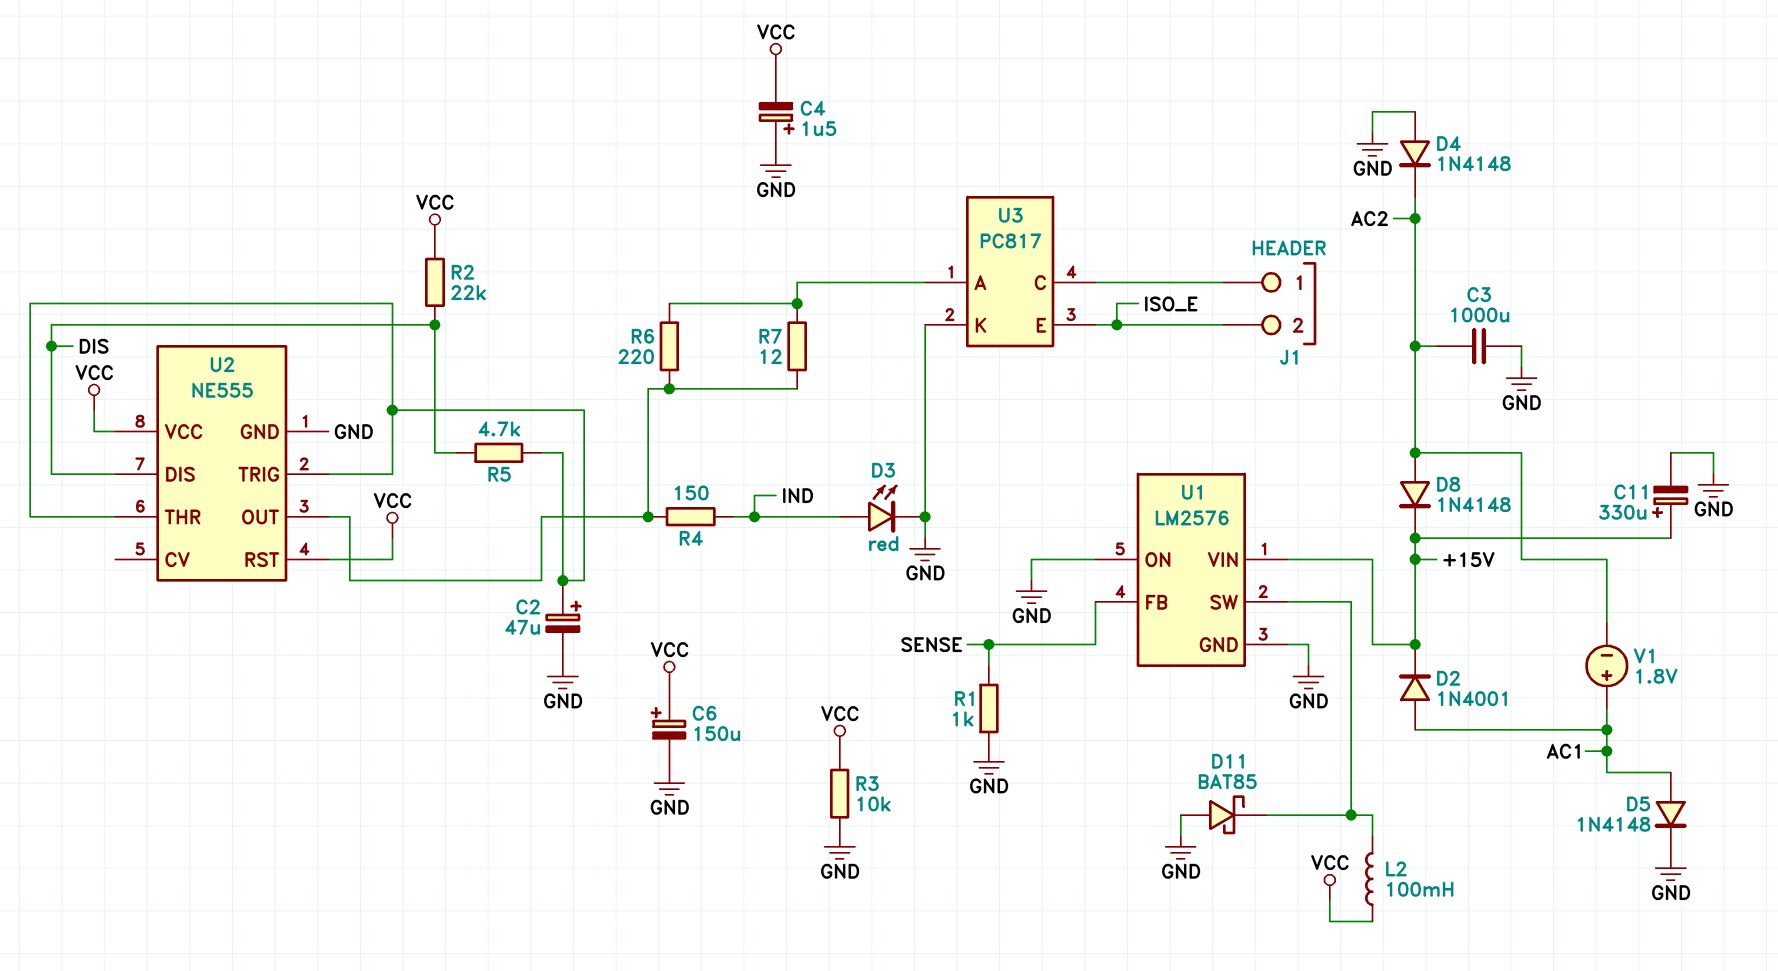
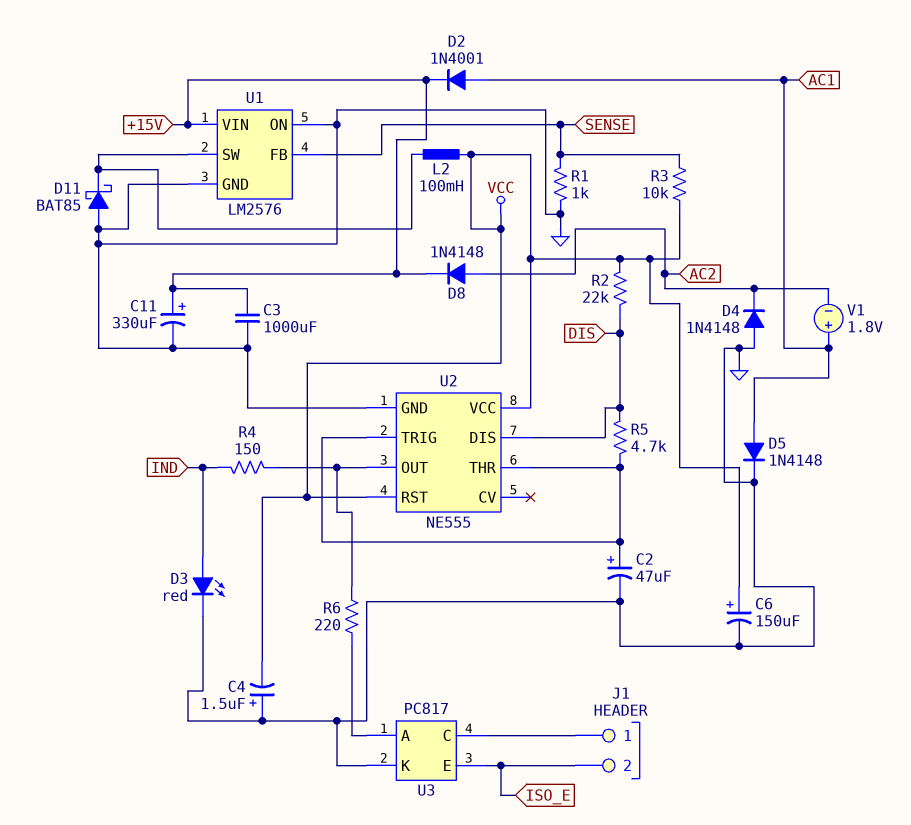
C3: 1000uF (AC2, GND) -> 1000uF (+15V, GND)
R3: 10k (GND, VCC) -> 10k (SENSE, VCC)
R7: 12 (U2/OUT, U3/A) -> none

